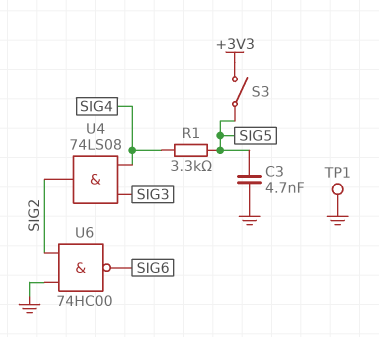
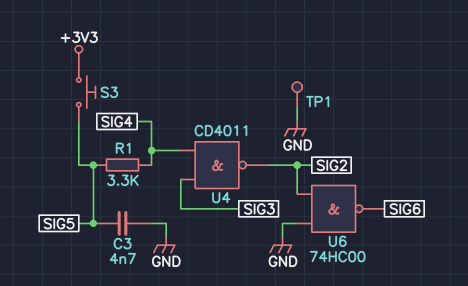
S3: switch (+3V3, SIG5) -> button (+3V3, SIG5)
U4: AND 74LS08 (in SIG3, in SIG4, out SIG2) -> NAND CD4011 (in SIG3, in SIG4, out SIG2)

